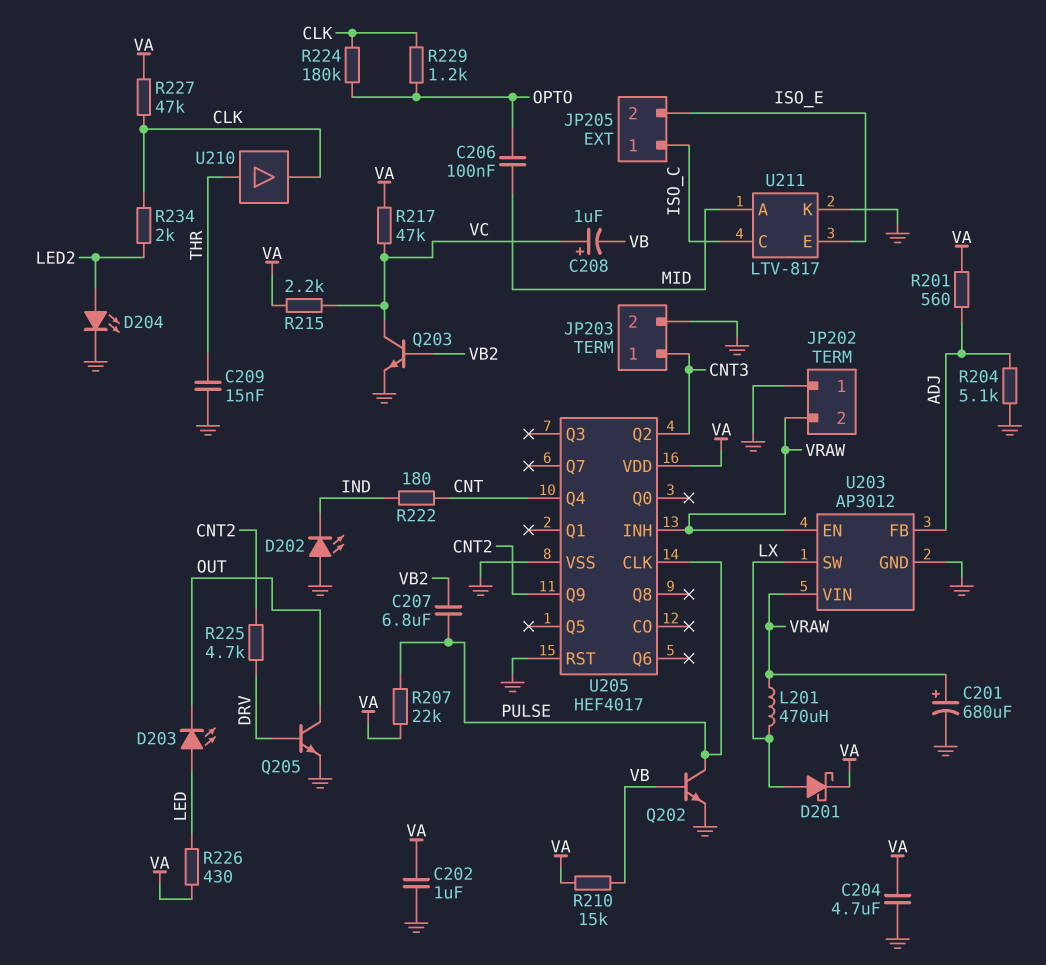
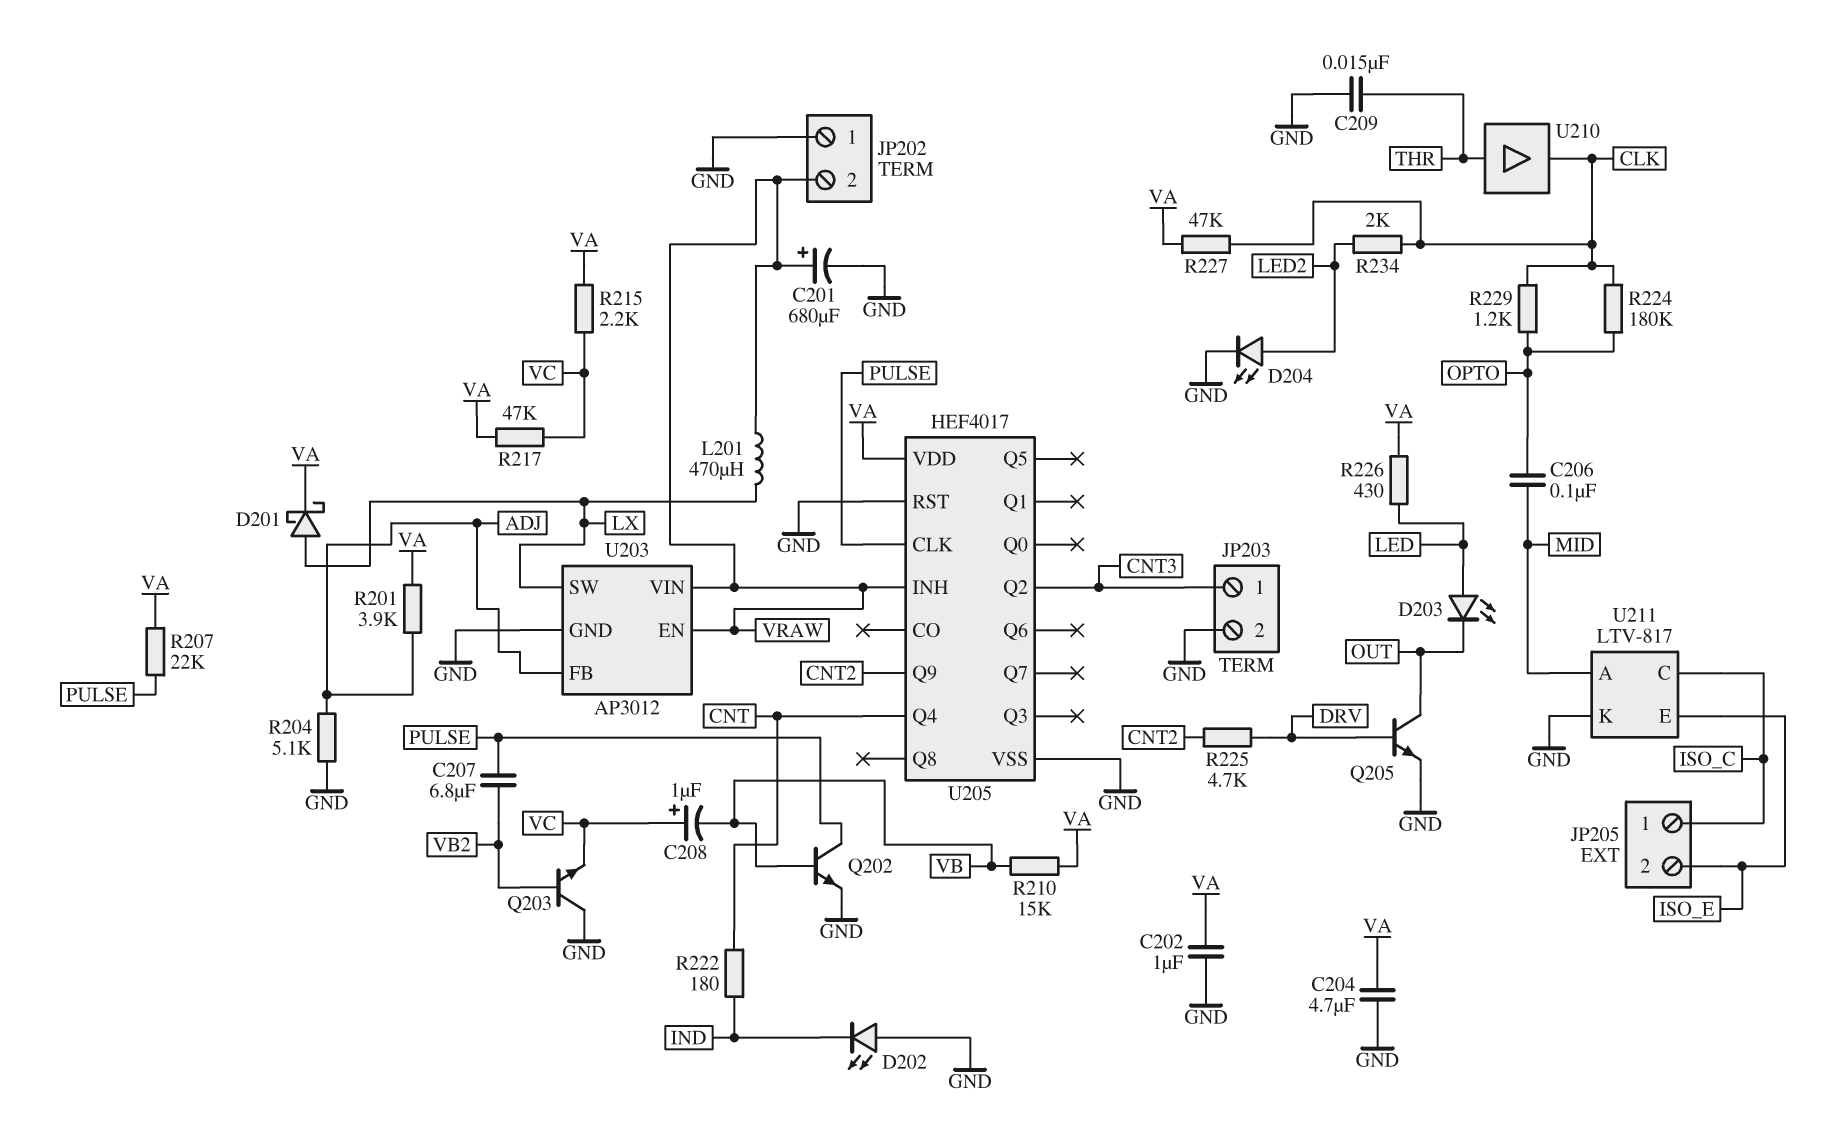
Q203: NPN (B VB2, C VC, E GND) -> NPN (B VB2, C GND, E VC)
R201: 560 (ADJ, VA) -> 3.9k (ADJ, VA)

